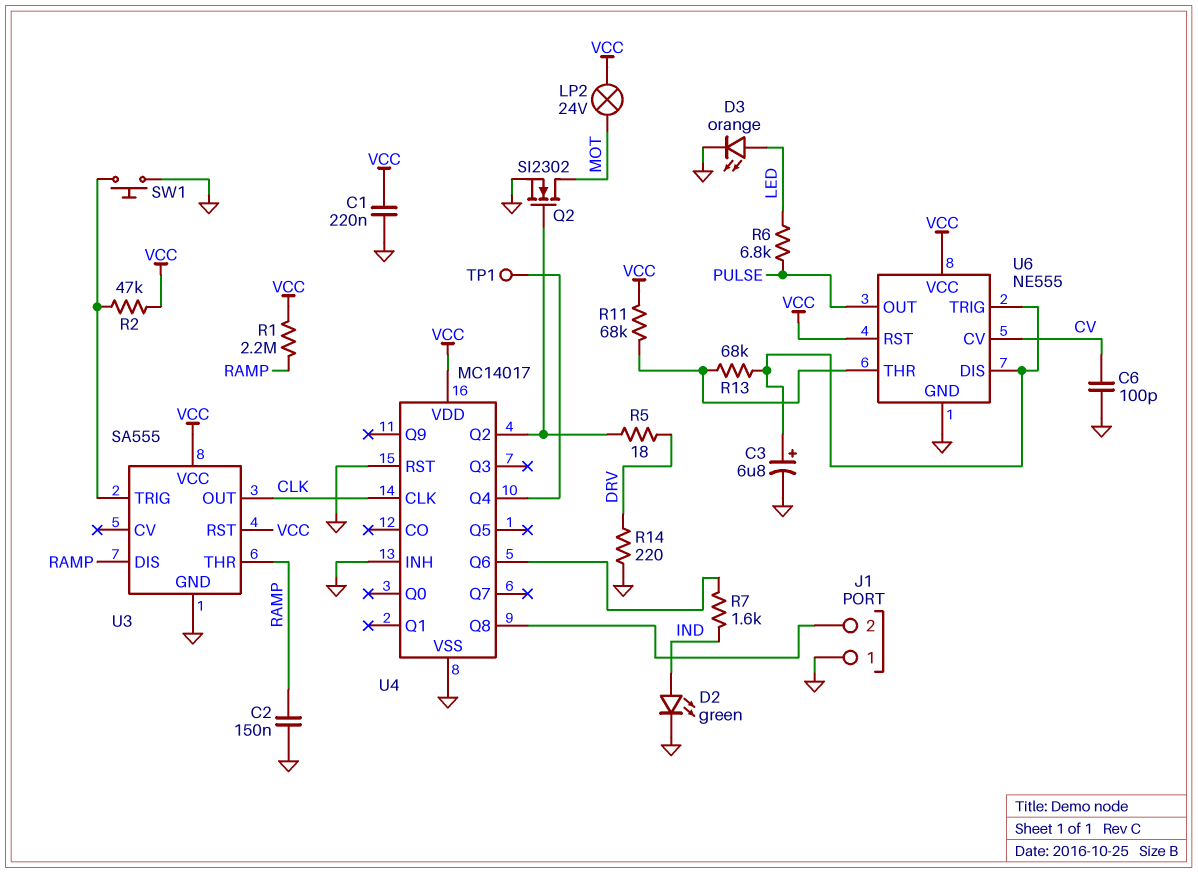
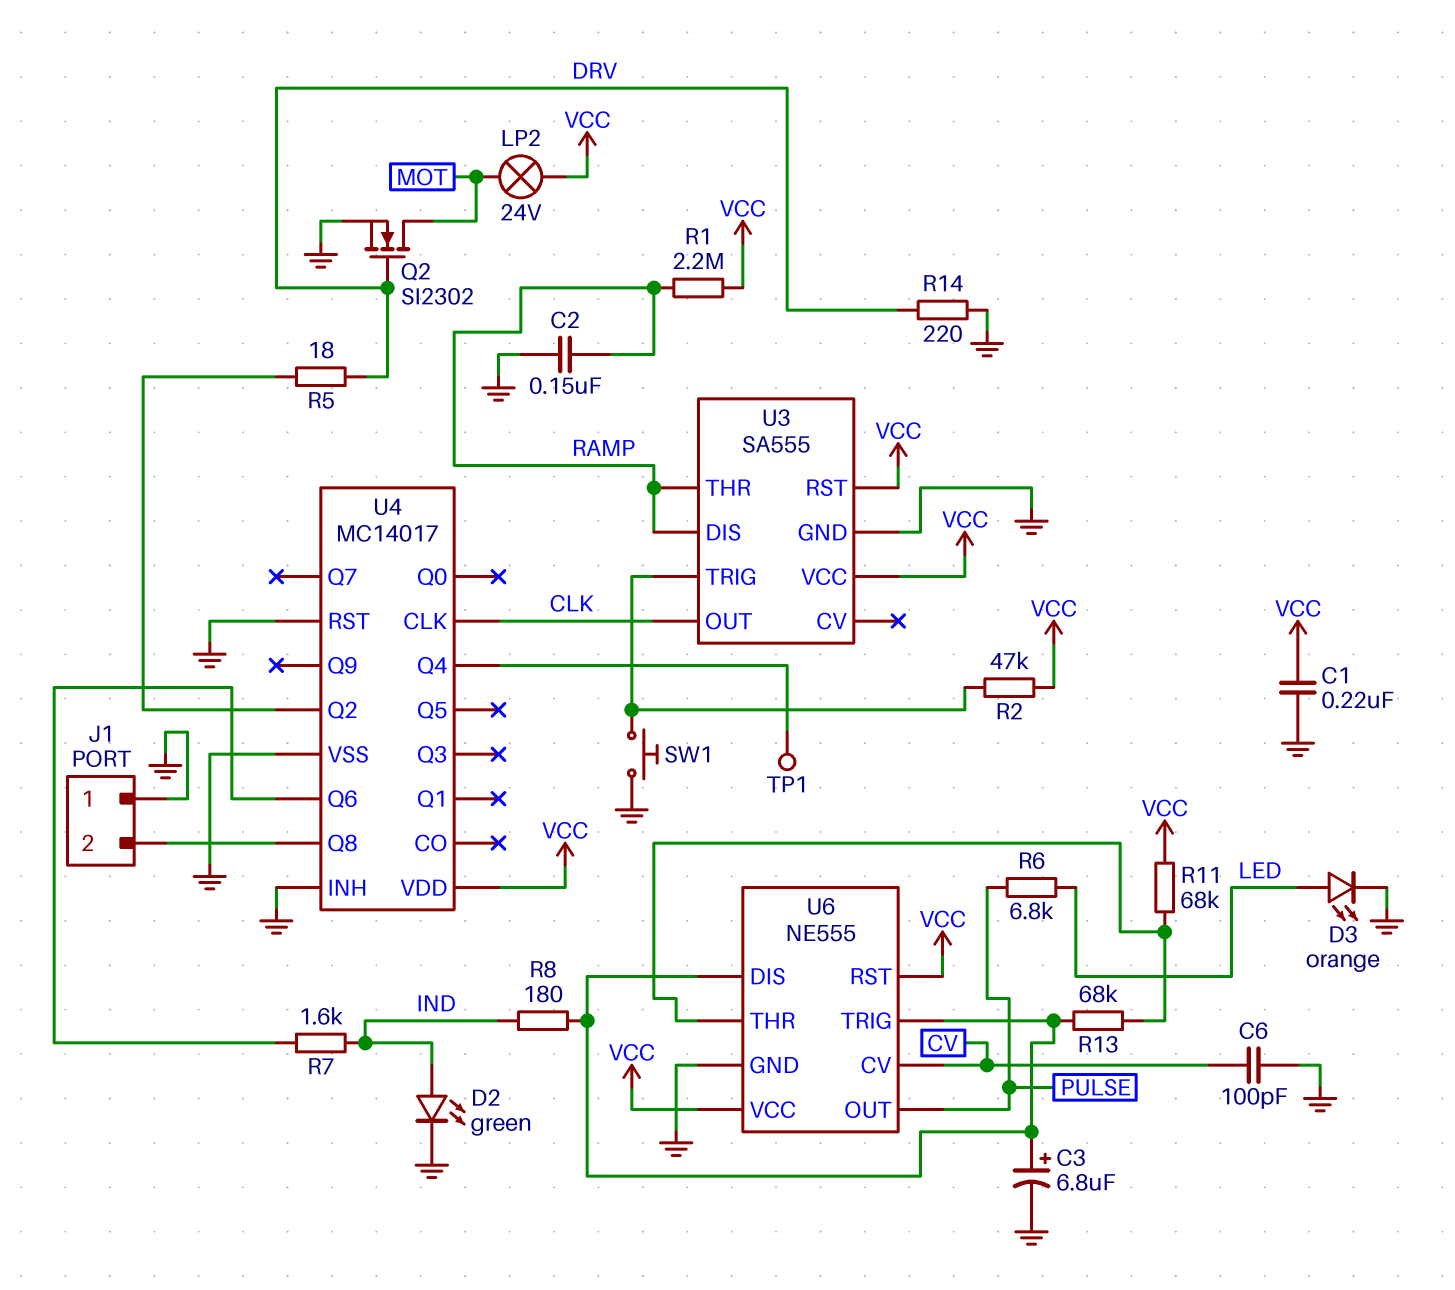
Q2: NMOS SI2302 (G U4/Q2, D MOT, S GND) -> NMOS SI2302 (G DRV, D MOT, S GND)
R8: none -> 180 (IND, U6/DIS)

